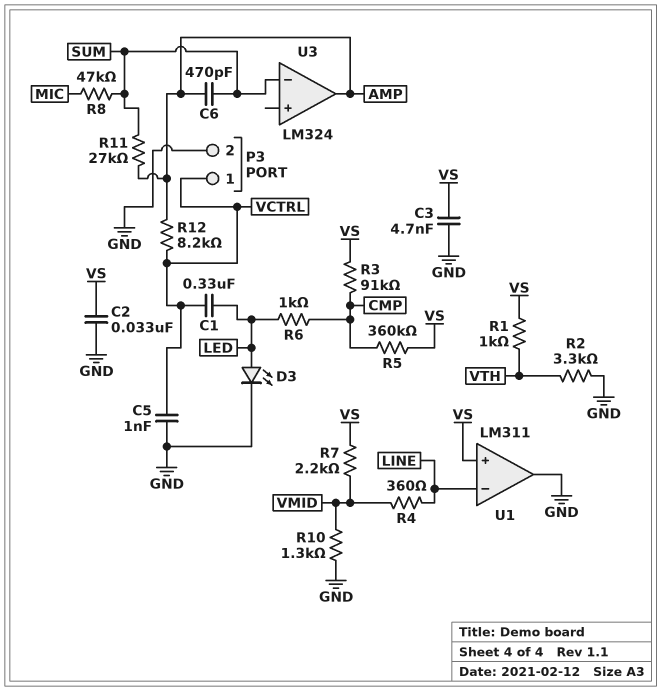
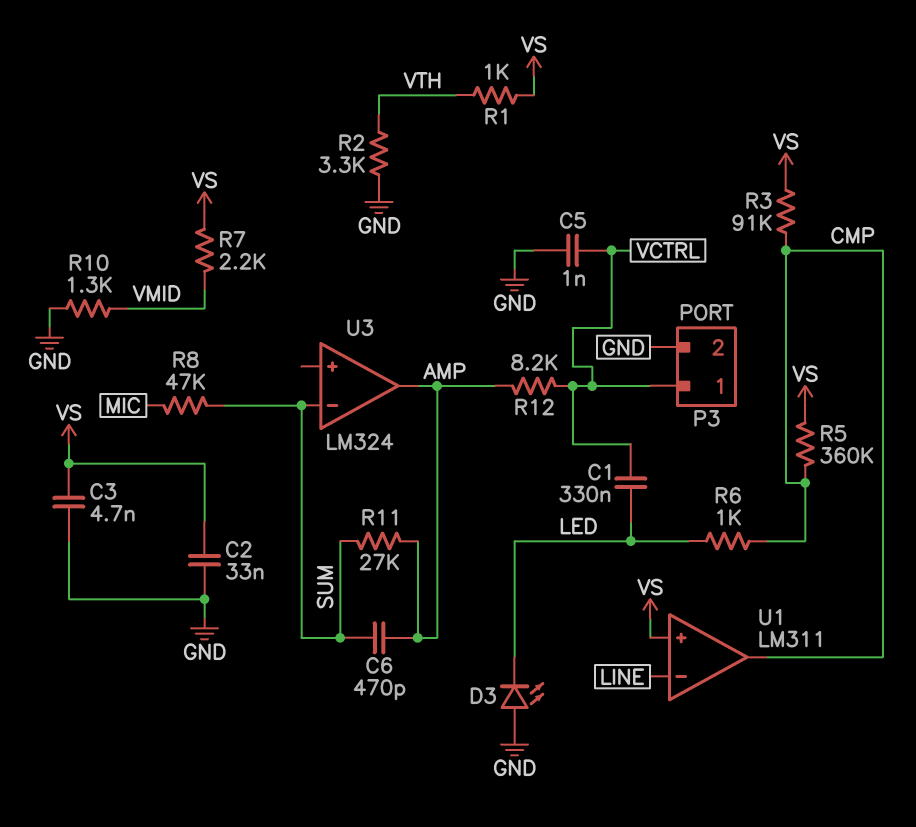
D3: LED (A LED, K GND) -> LED (A GND, K LED)
R4: 360 (LINE, VMID) -> none
U1 pin out: GND -> CMP

